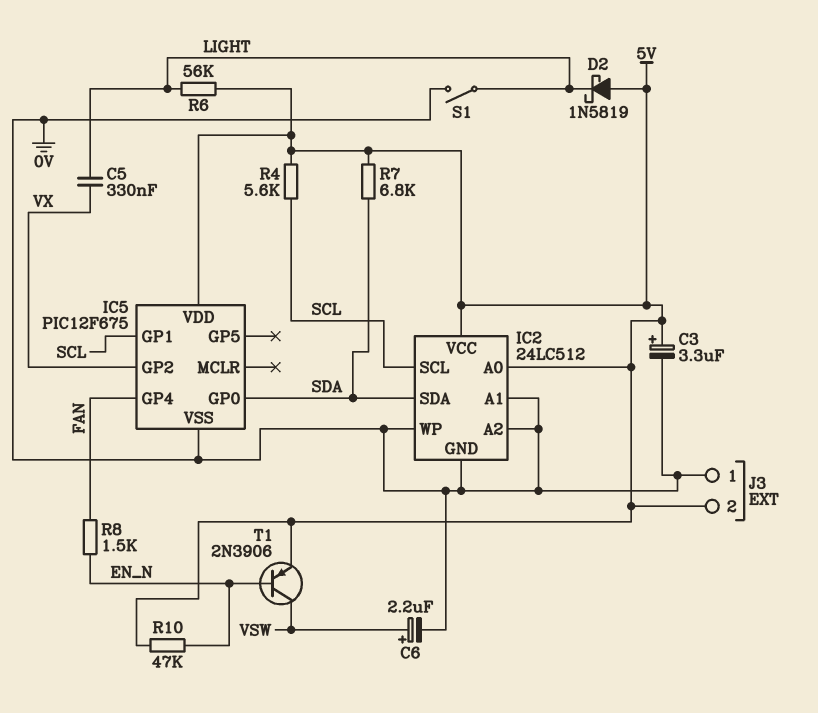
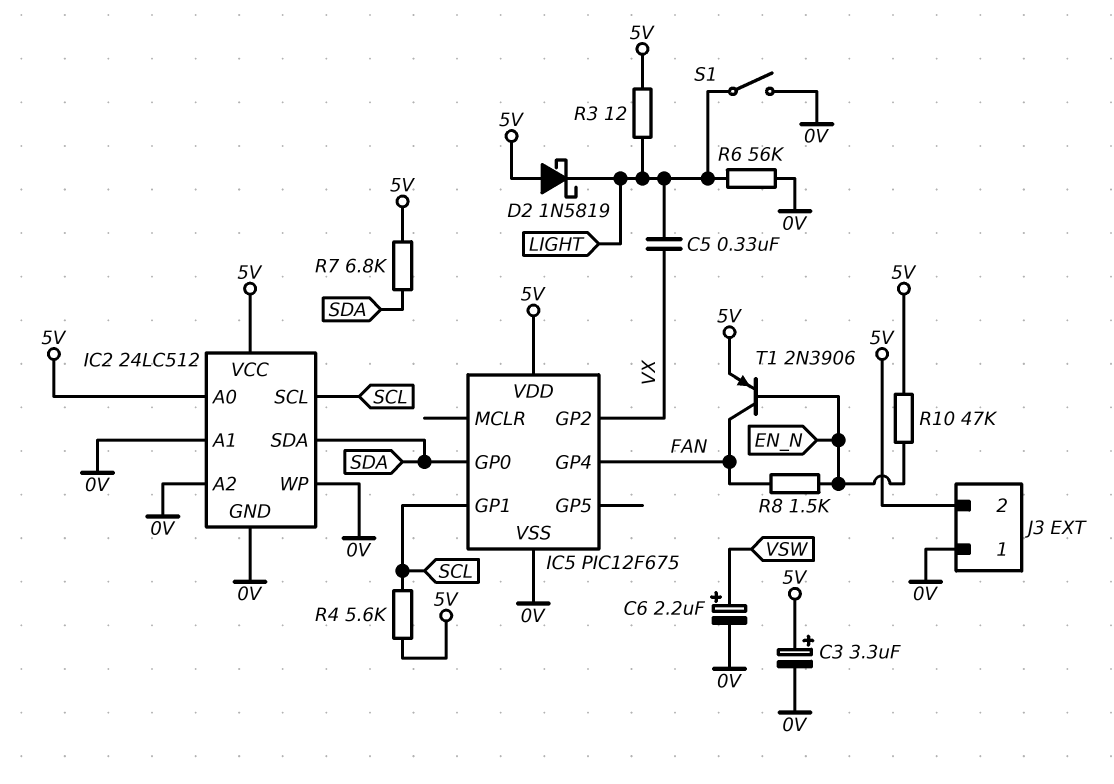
R3: none -> 12 (5V, LIGHT)
R6: 56k (5V, LIGHT) -> 56k (0V, LIGHT)
T1: PNP 2N3906 (B EN_N, C VSW, E 5V) -> PNP 2N3906 (B EN_N, C FAN, E 5V)

